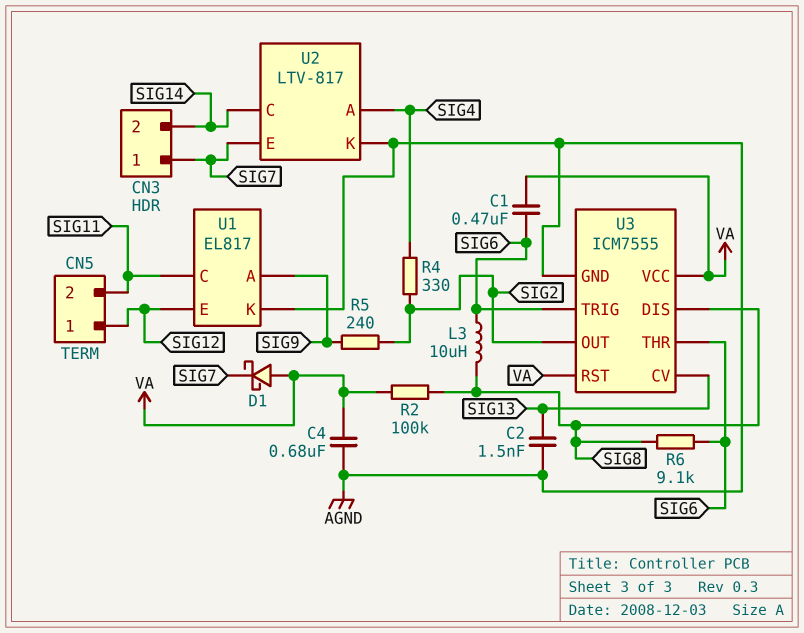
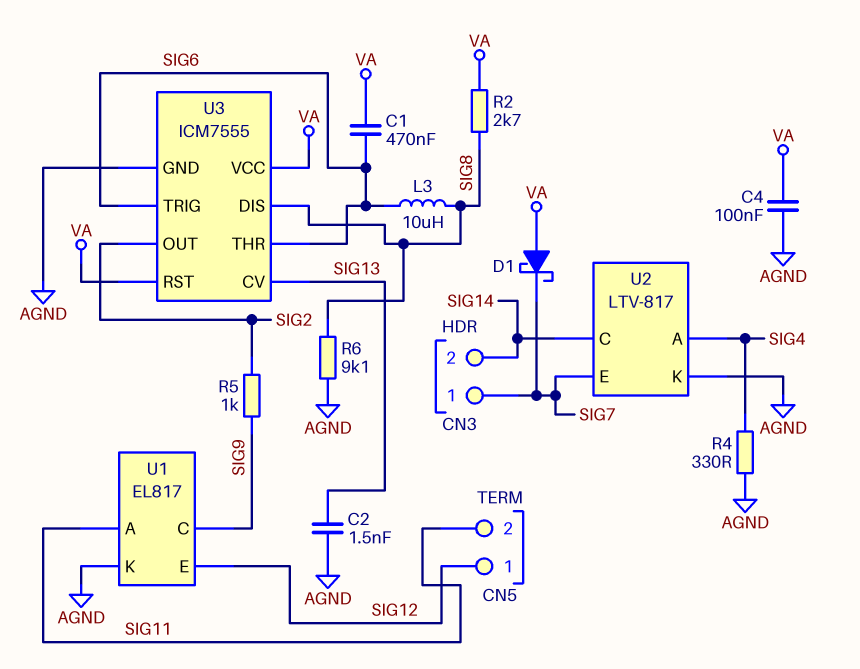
C4: 680nF (AGND, VA) -> 100nF (AGND, VA)
R2: 100k (SIG8, VA) -> 2.7k (SIG8, VA)
R4: 330 (SIG2, SIG4) -> 330 (AGND, SIG4)
R5: 240 (SIG2, SIG9) -> 1k (SIG2, SIG9)
R6: 9.1k (SIG6, SIG8) -> 9.1k (AGND, SIG8)
U1 pin A: SIG9 -> SIG11
U1 pin C: SIG11 -> SIG9

